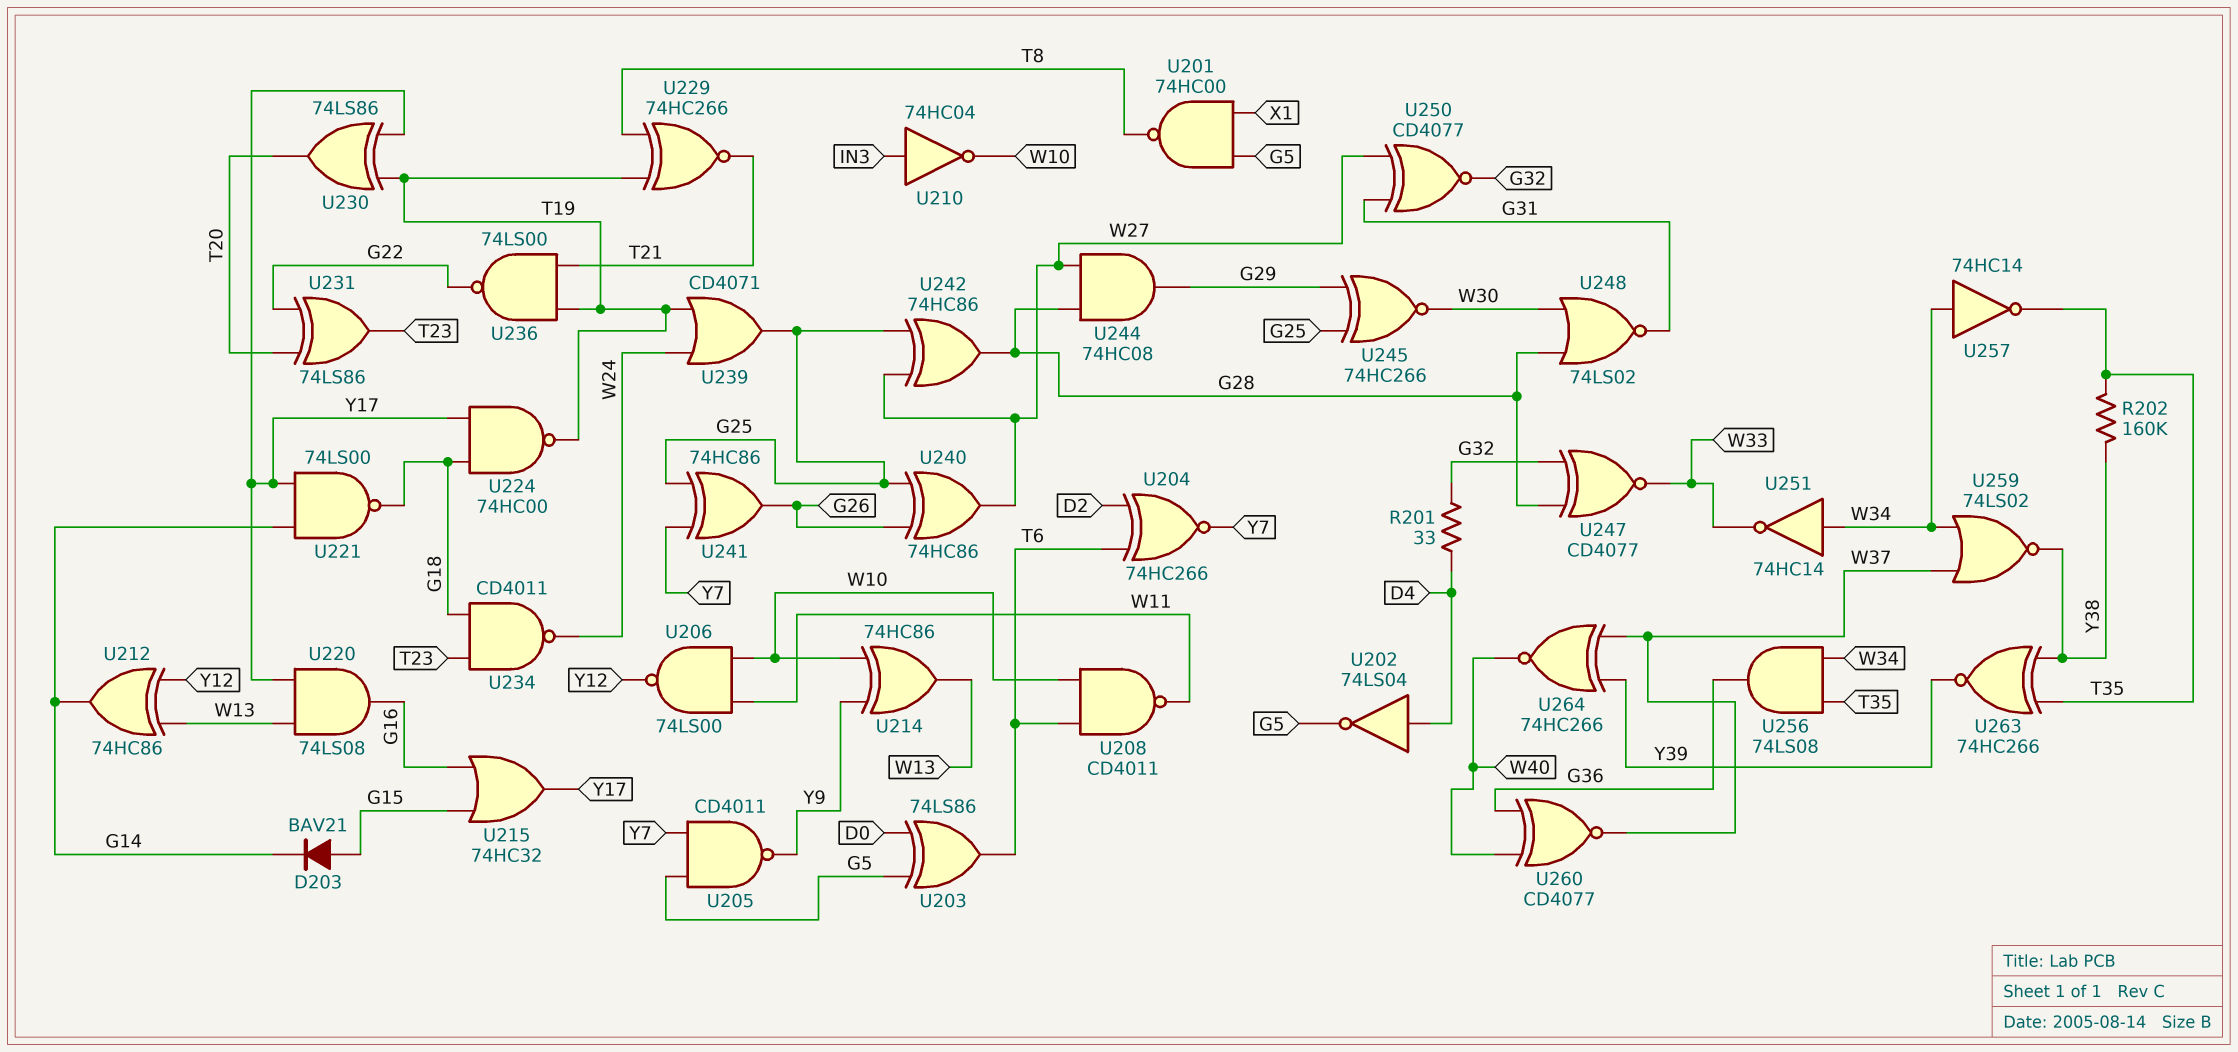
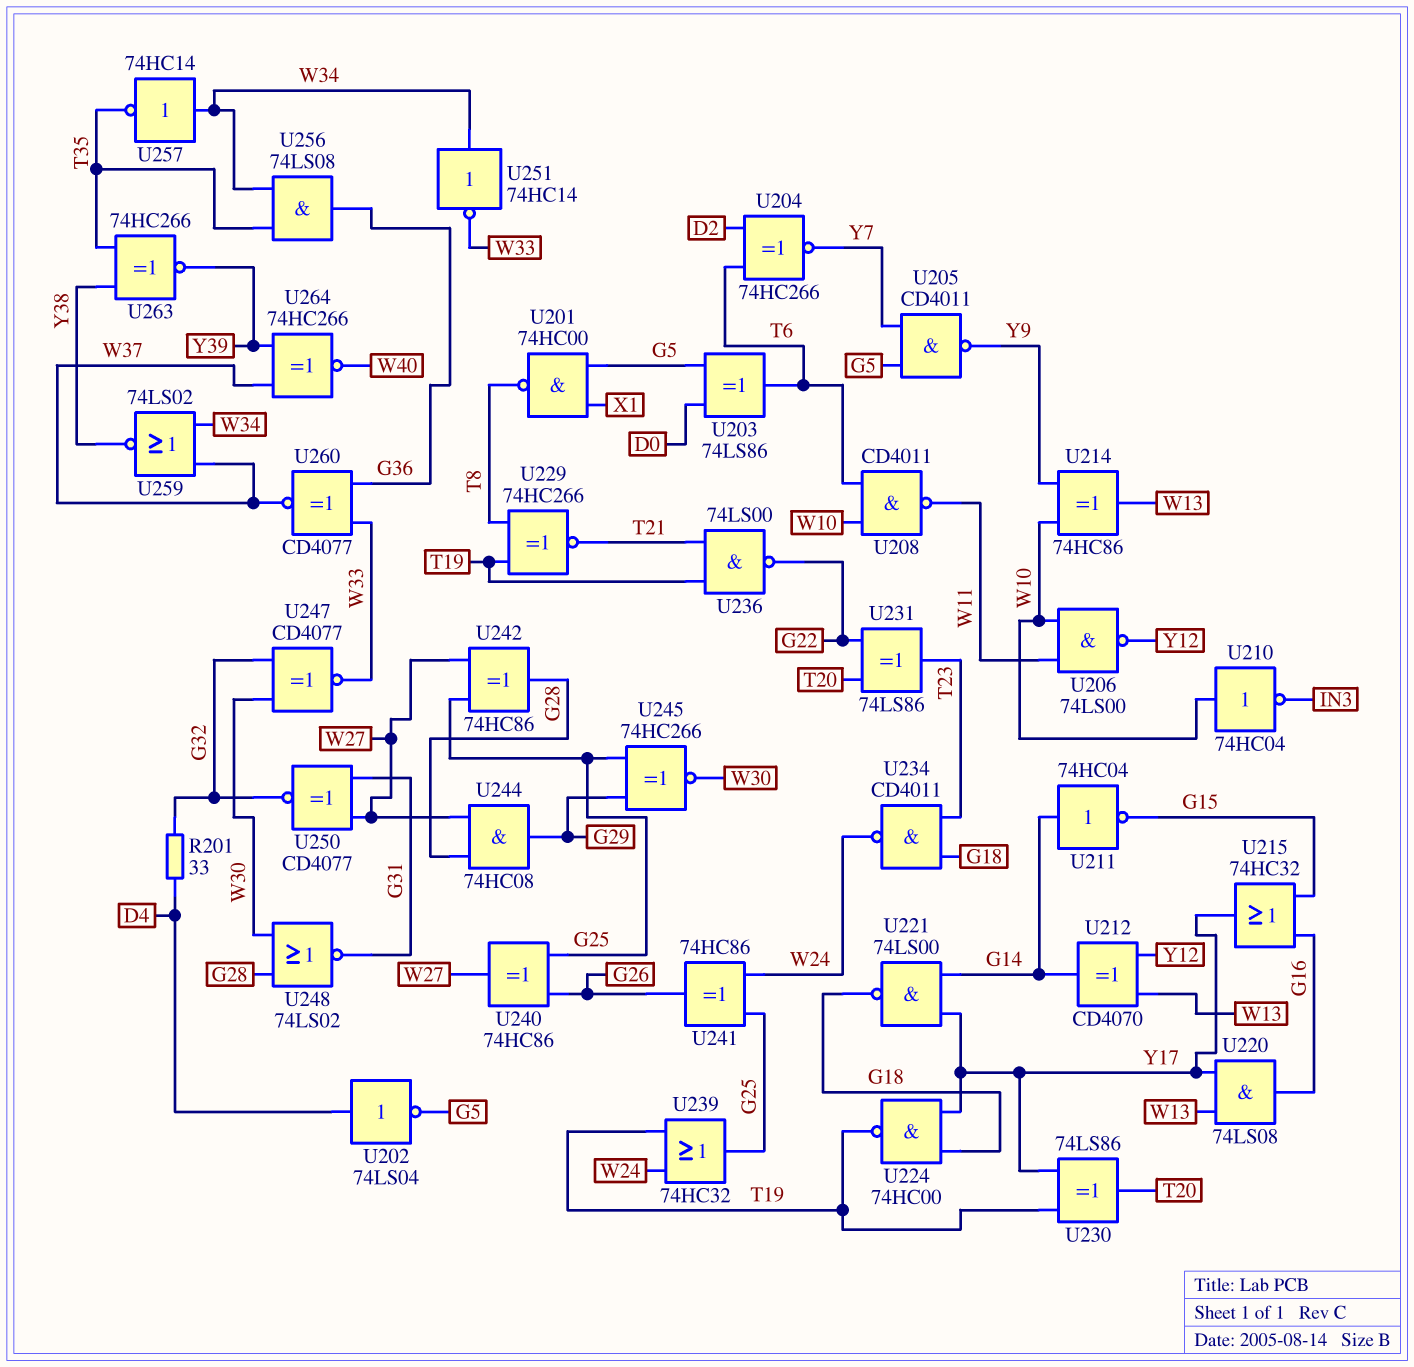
D203: diode BAV21 (A G15, K G14) -> none
R202: 160k (T35, Y38) -> none
U210: NOT 74HC04 (in IN3, out W10) -> NOT 74HC04 (in W10, out IN3)
U211: none -> NOT 74HC04 (in G14, out G15)
U212: XOR 74HC86 (in W13, in Y12, out G14) -> XOR CD4070 (in W13, in Y12, out G14)
U239: OR CD4071 (in T19, in W24, out G25) -> OR 74HC32 (in T19, in W24, out G25)
U241: XOR 74HC86 (in G25, in Y7, out G26) -> XOR 74HC86 (in G25, in W24, out G26)
U247: XNOR CD4077 (in G28, in G32, out W33) -> XNOR CD4077 (in G32, in W30, out W33)
U260: XNOR CD4077 (in G36, in W40, out W37) -> XNOR CD4077 (in G36, in W33, out W37)

